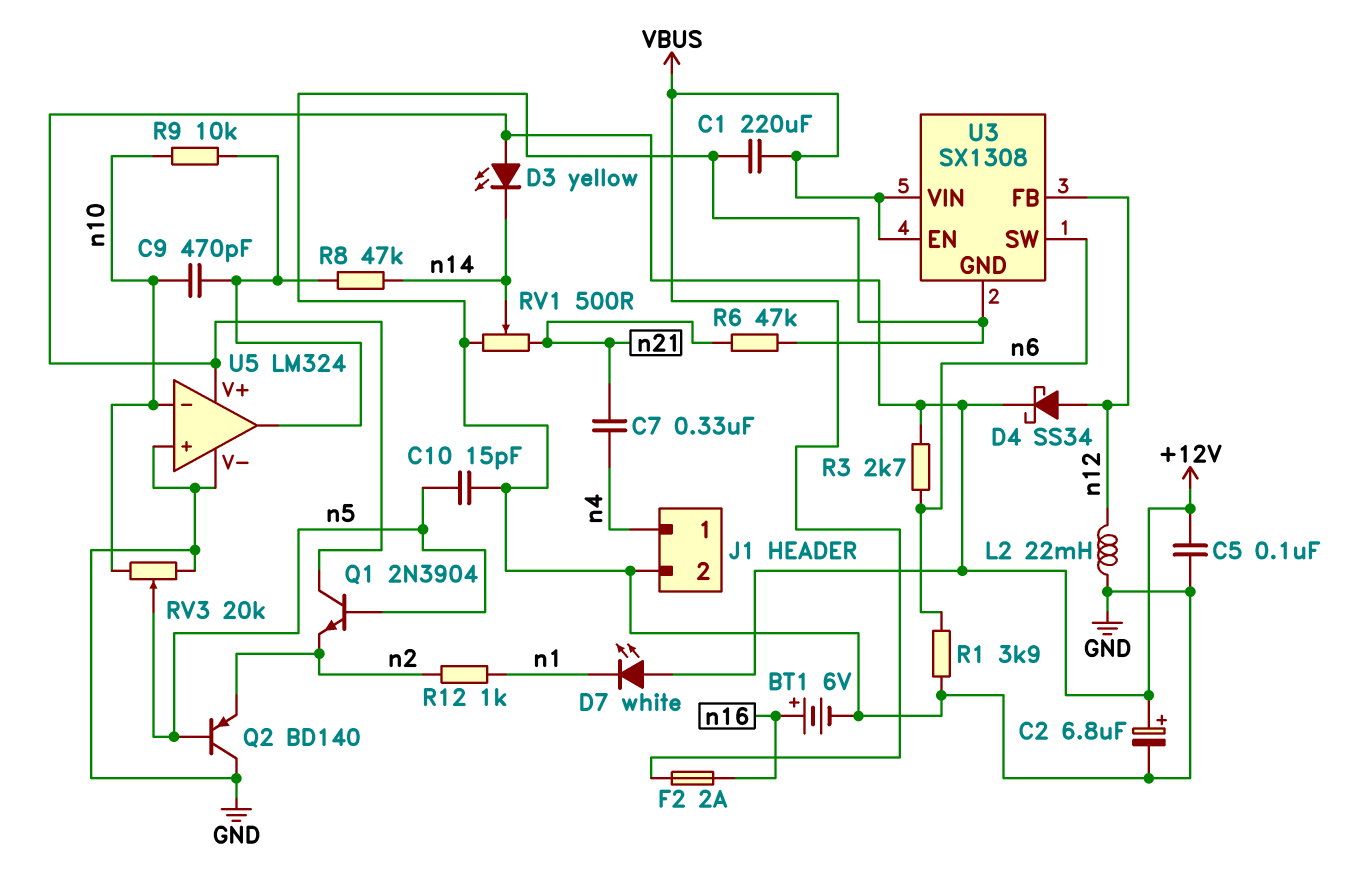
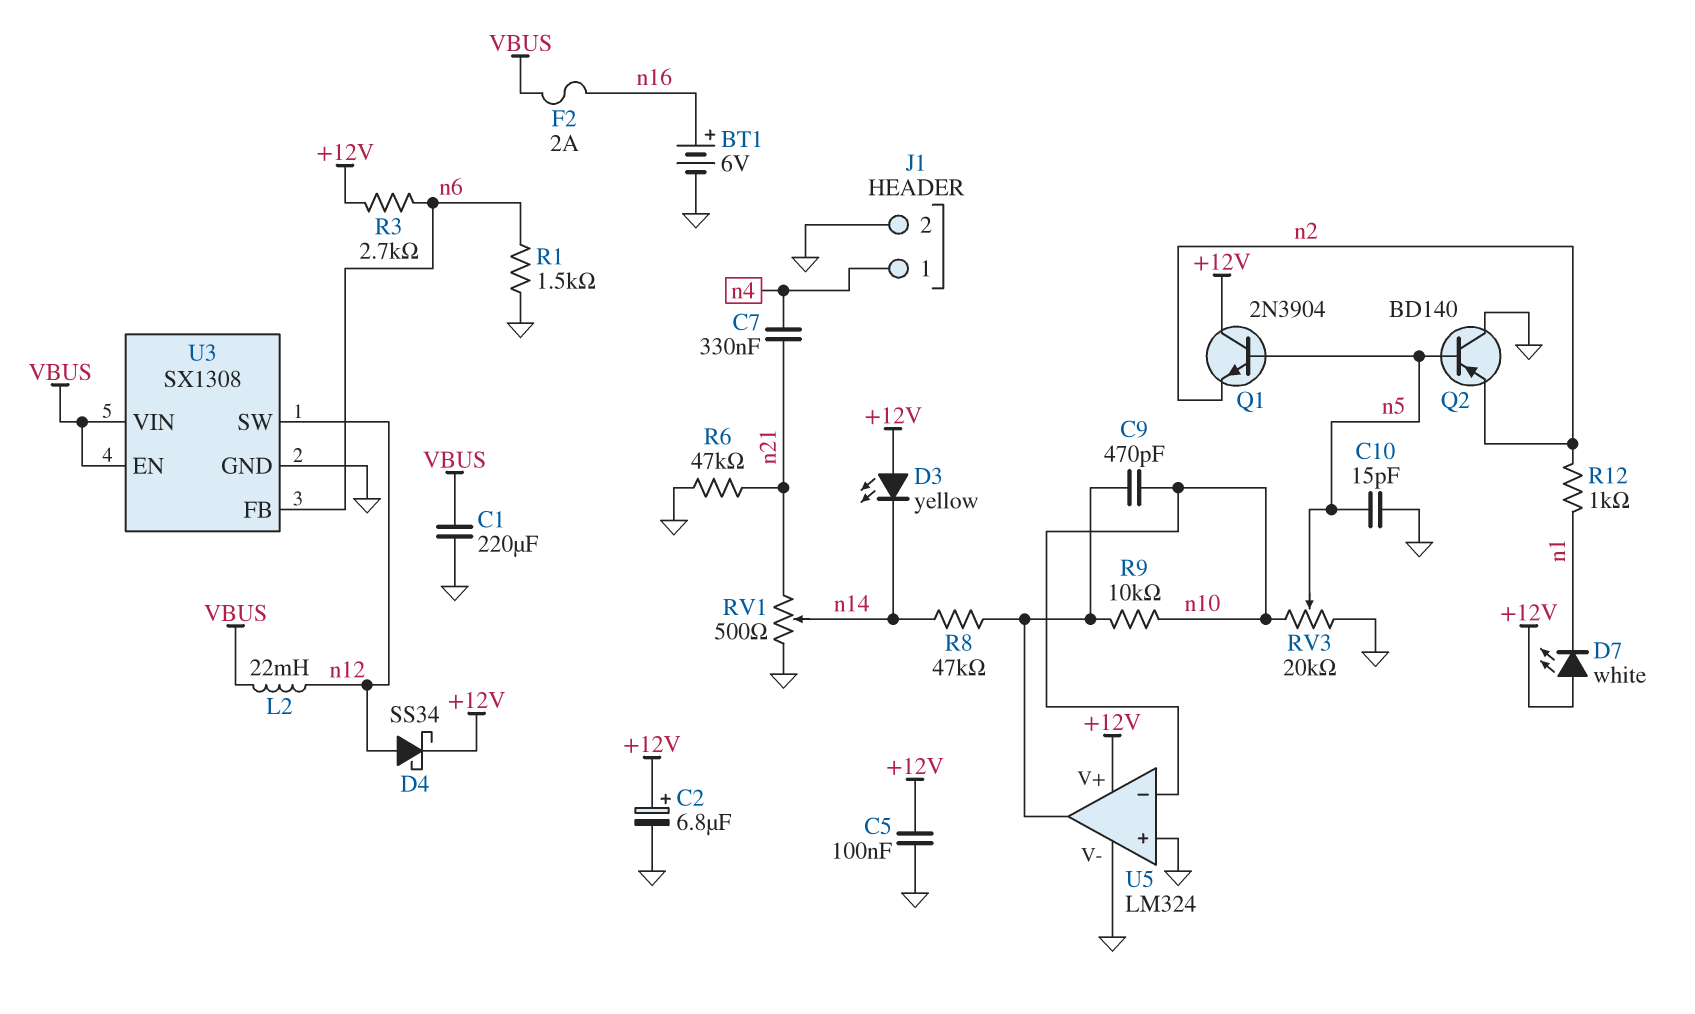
L2: 22mH (GND, n12) -> 22mH (VBUS, n12)
R1: 3.9k (GND, n6) -> 1.5k (GND, n6)
U3 pin FB: n12 -> n6
U3 pin SW: n6 -> n12

